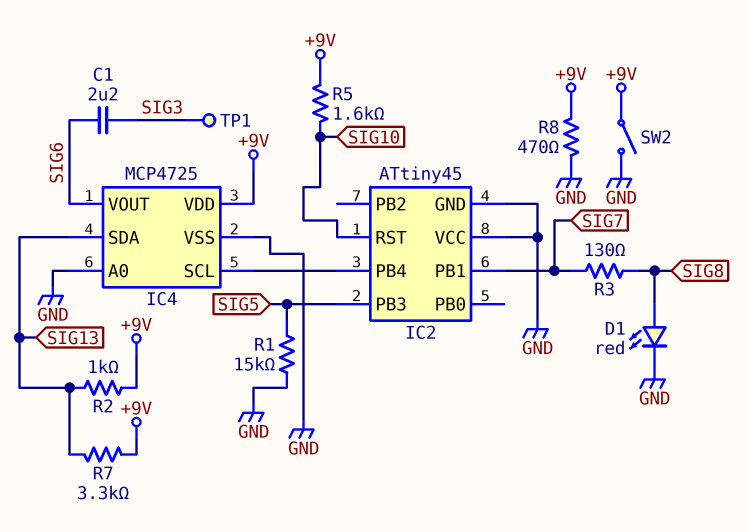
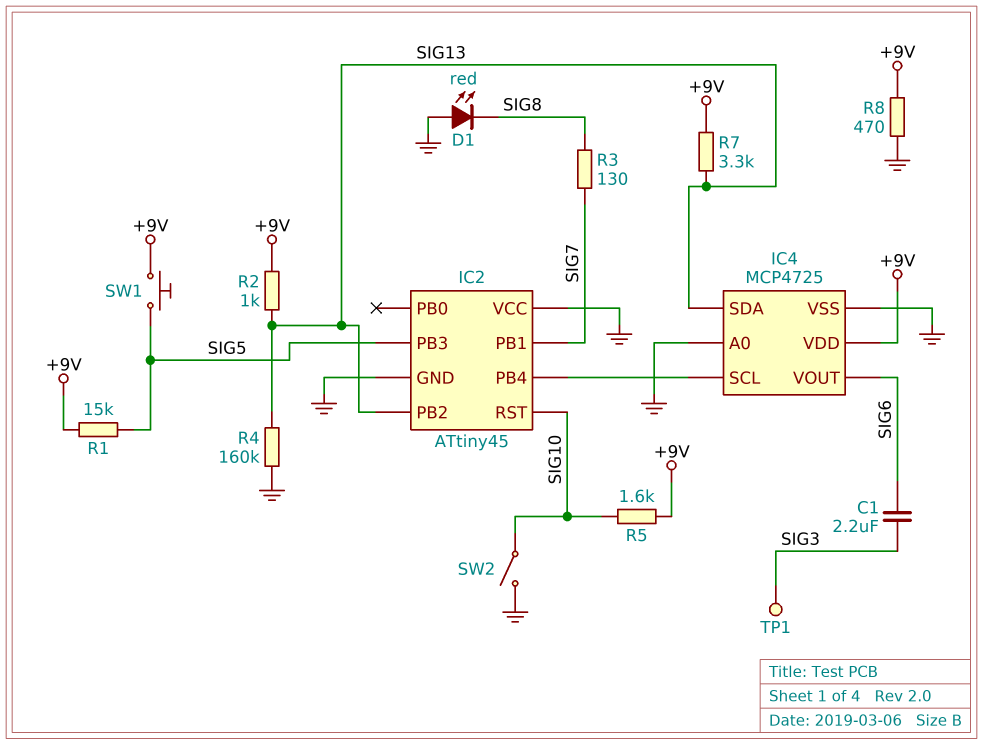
D1: LED red (A SIG8, K GND) -> LED red (A GND, K SIG8)
IC2 pin PB2: none -> SIG13
R1: 15k (GND, SIG5) -> 15k (+9V, SIG5)
R4: none -> 160k (GND, SIG13)
SW1: none -> button (+9V, SIG5)
SW2: switch (+9V, GND) -> switch (GND, SIG10)

